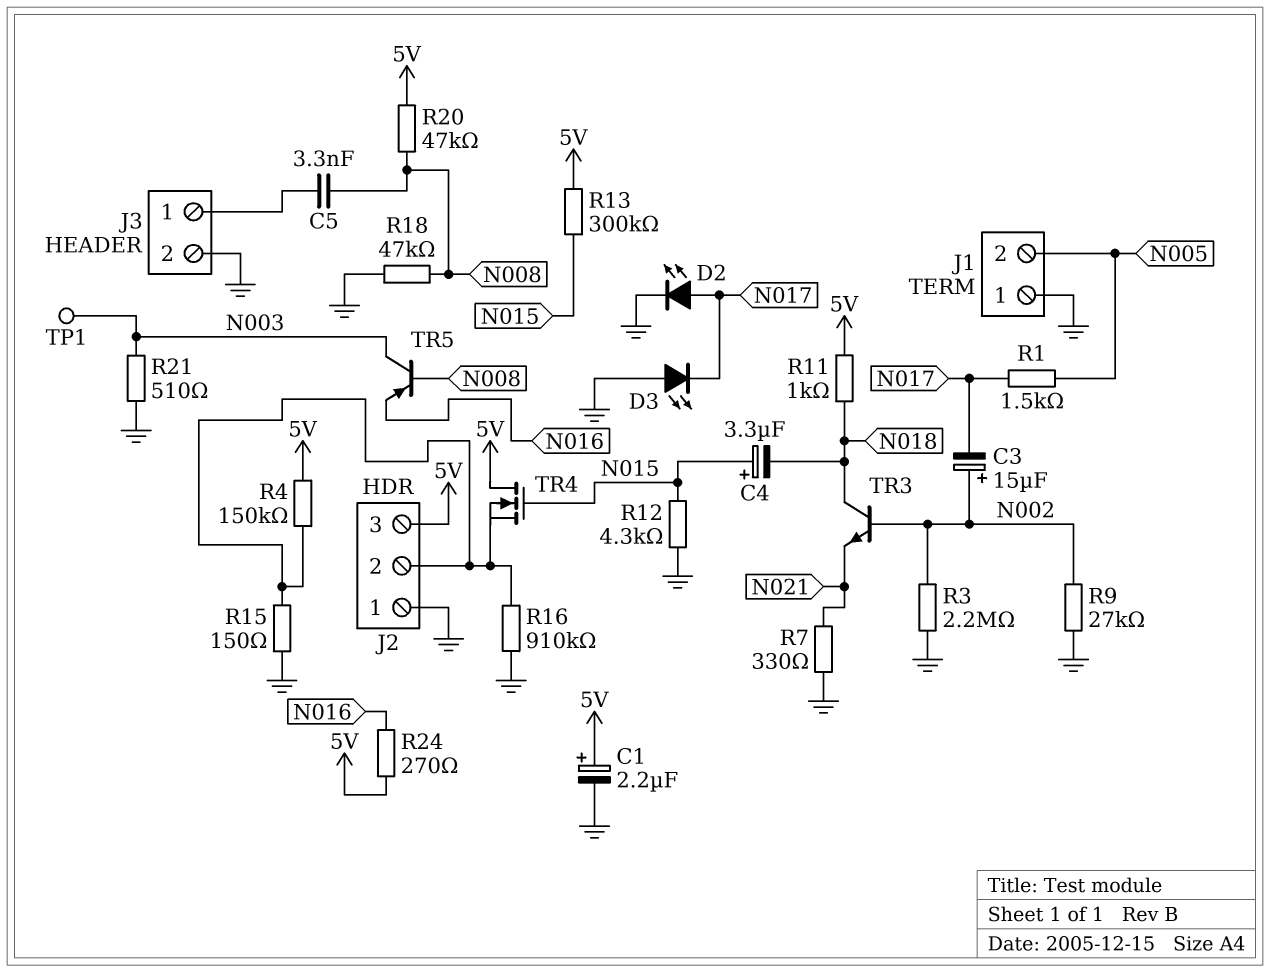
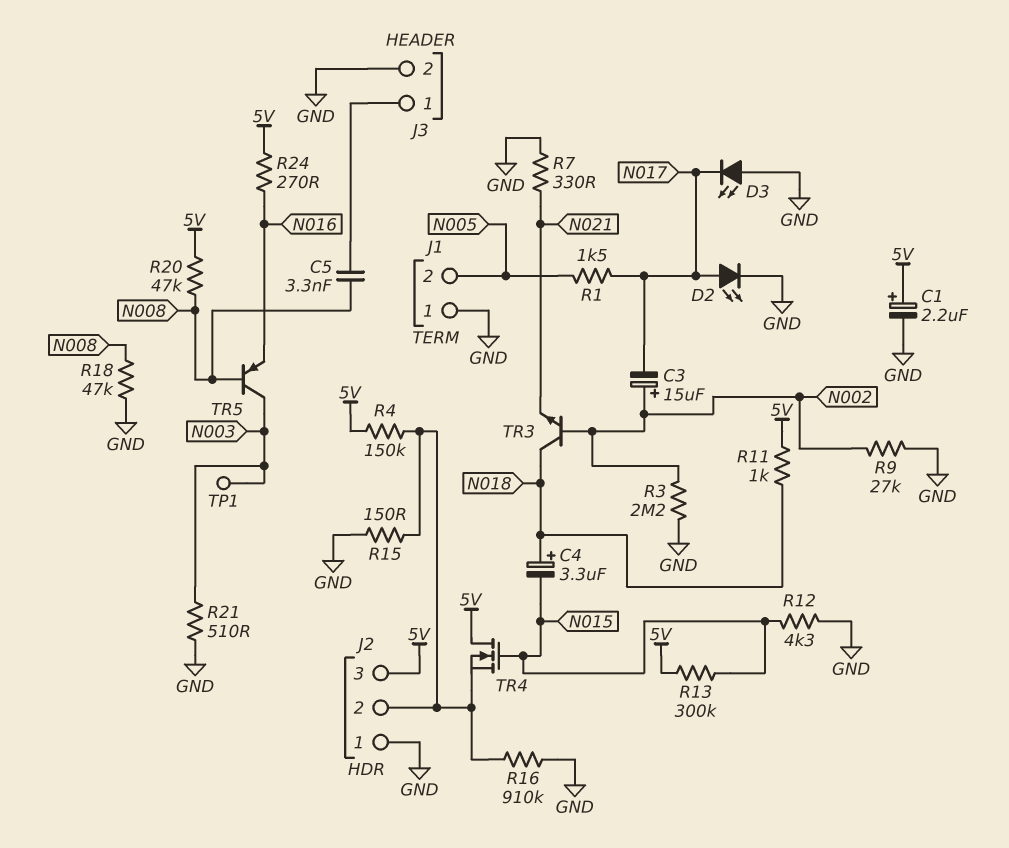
C4: 3.3uF (plus N015, minus N018) -> 3.3uF (plus N018, minus N015)

